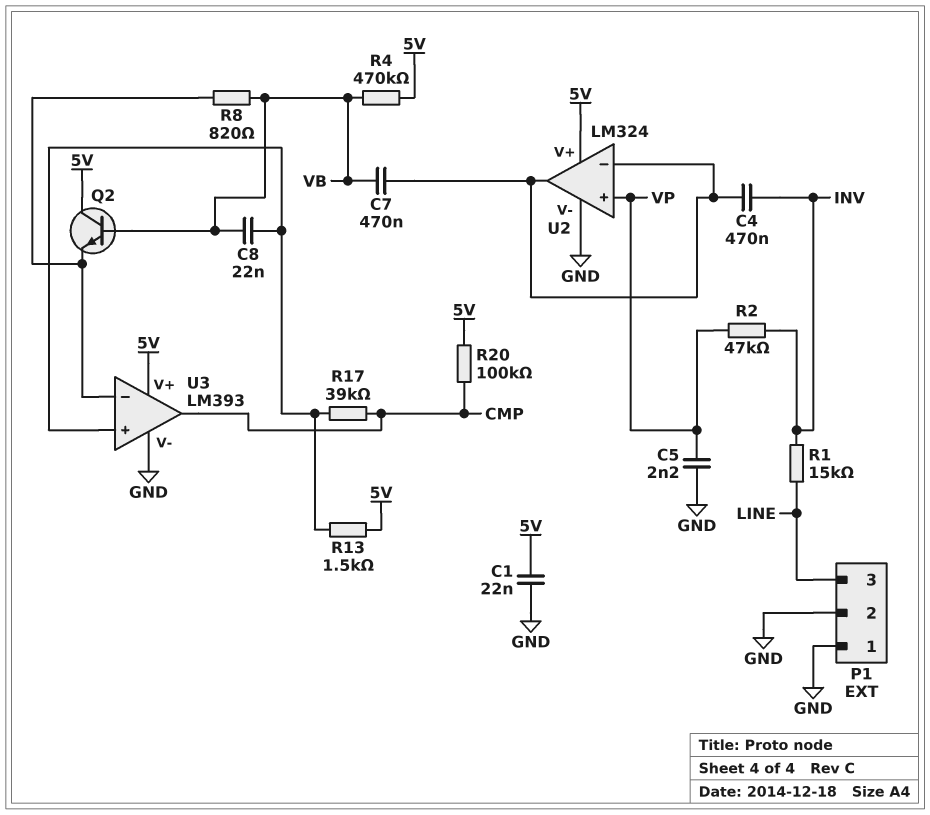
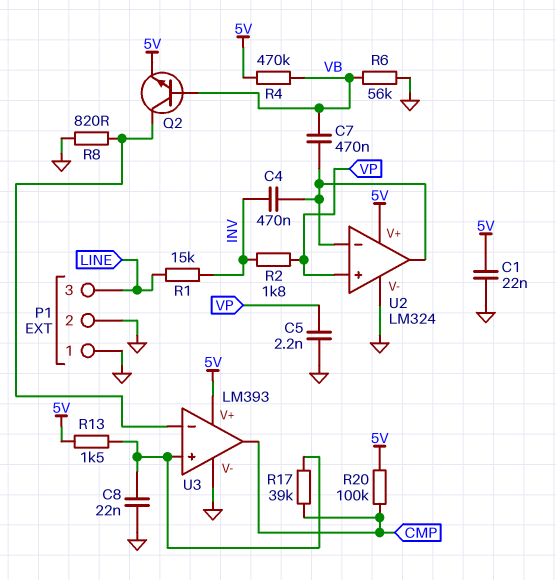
C8: 22nF (U3/in+, VB) -> 22nF (GND, U3/in+)
Q2: NPN (B VB, C 5V, E U3/in-) -> NPN (B VB, C U3/in-, E 5V)
R2: 47k (INV, VP) -> 1.8k (INV, VP)
R6: none -> 56k (GND, VB)
R8: 820 (U3/in-, VB) -> 820 (GND, U3/in-)

